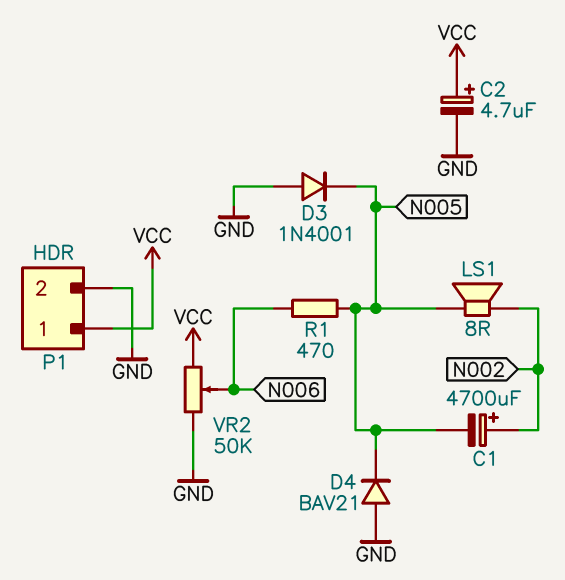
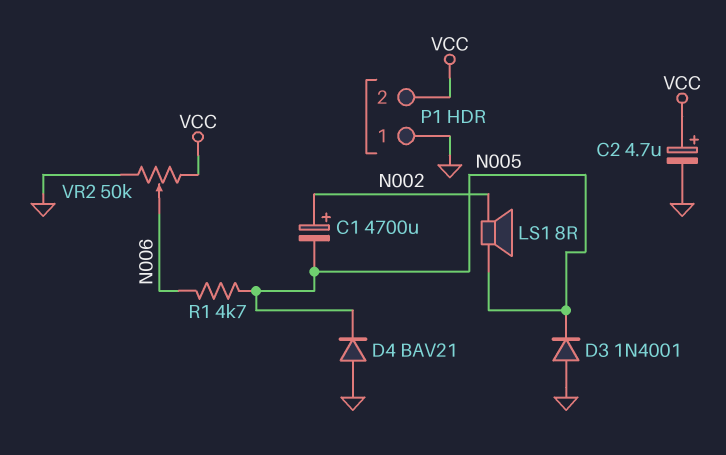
P1 pin 1: VCC -> GND
P1 pin 2: GND -> VCC
R1: 470 (N005, N006) -> 4.7k (N005, N006)

